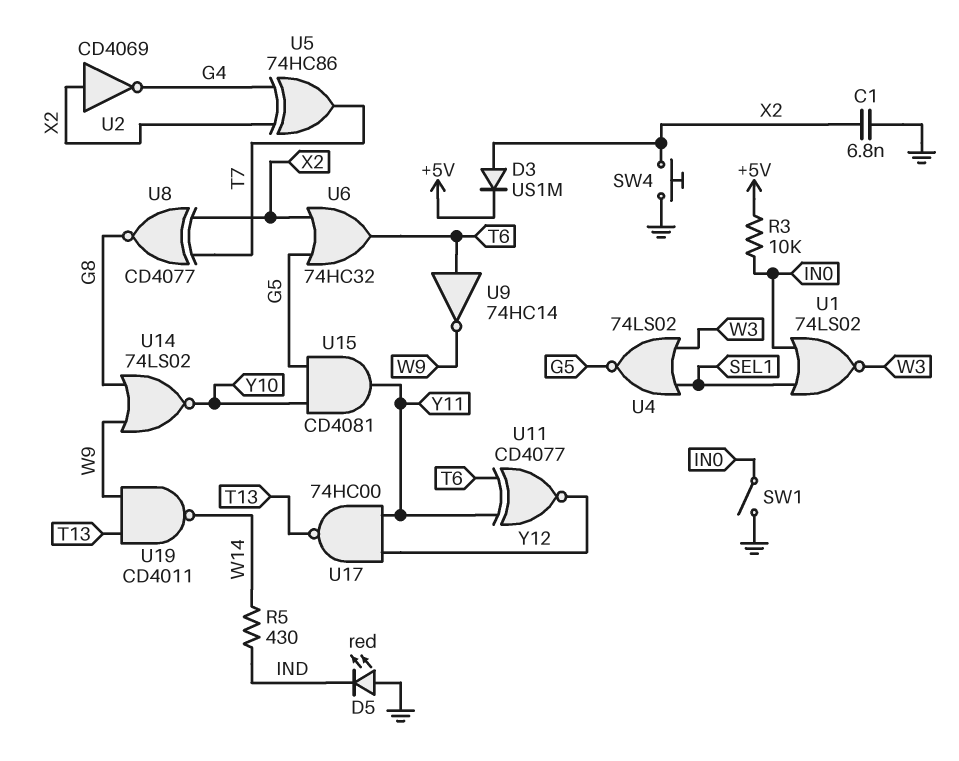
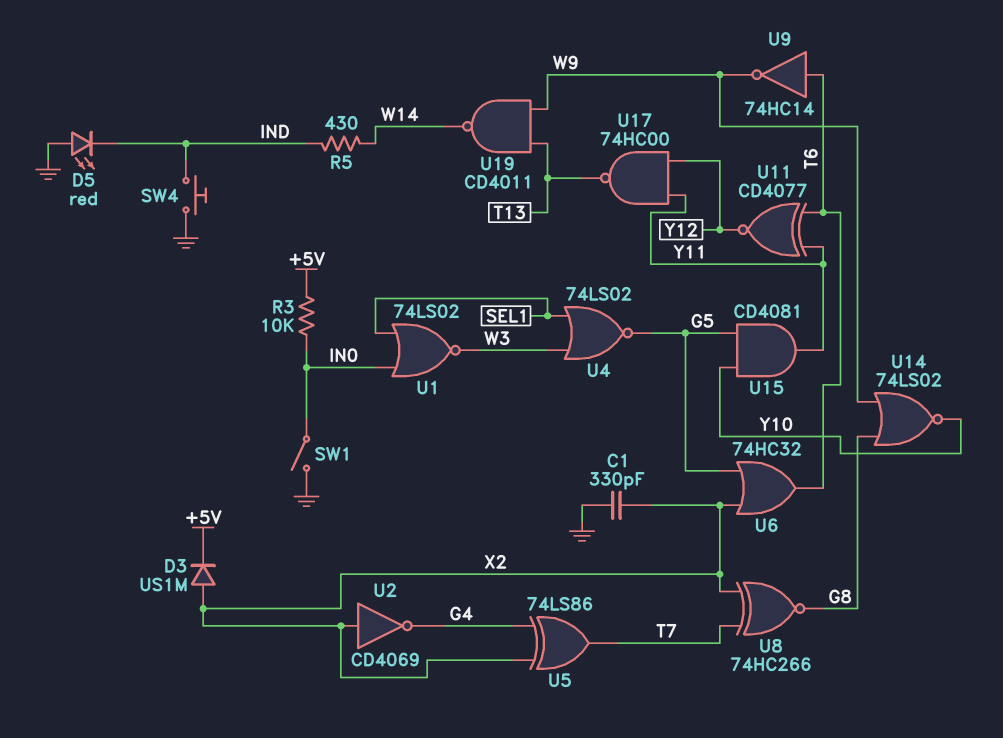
C1: 6.8nF (GND, X2) -> 330pF (GND, X2)
SW4: button (GND, X2) -> button (GND, IND)
U5: XOR 74HC86 (in G4, in X2, out T7) -> XOR 74LS86 (in G4, in X2, out T7)
U8: XNOR CD4077 (in T7, in X2, out G8) -> XNOR 74HC266 (in T7, in X2, out G8)

